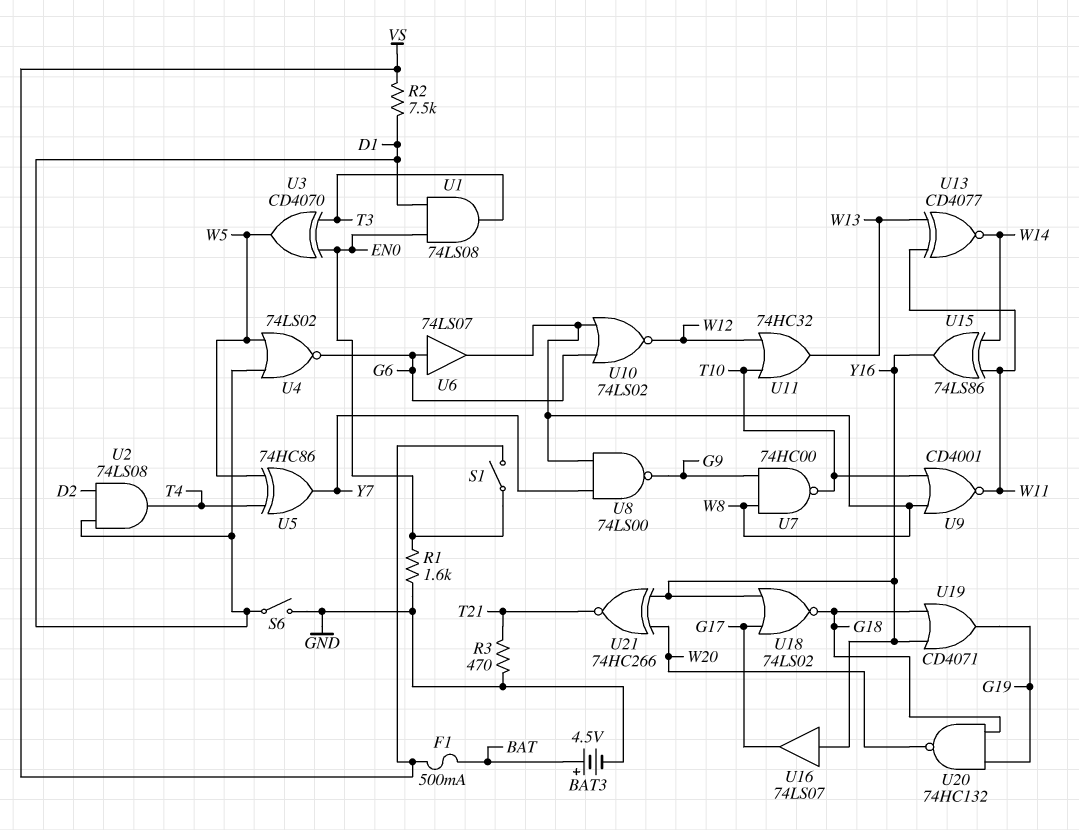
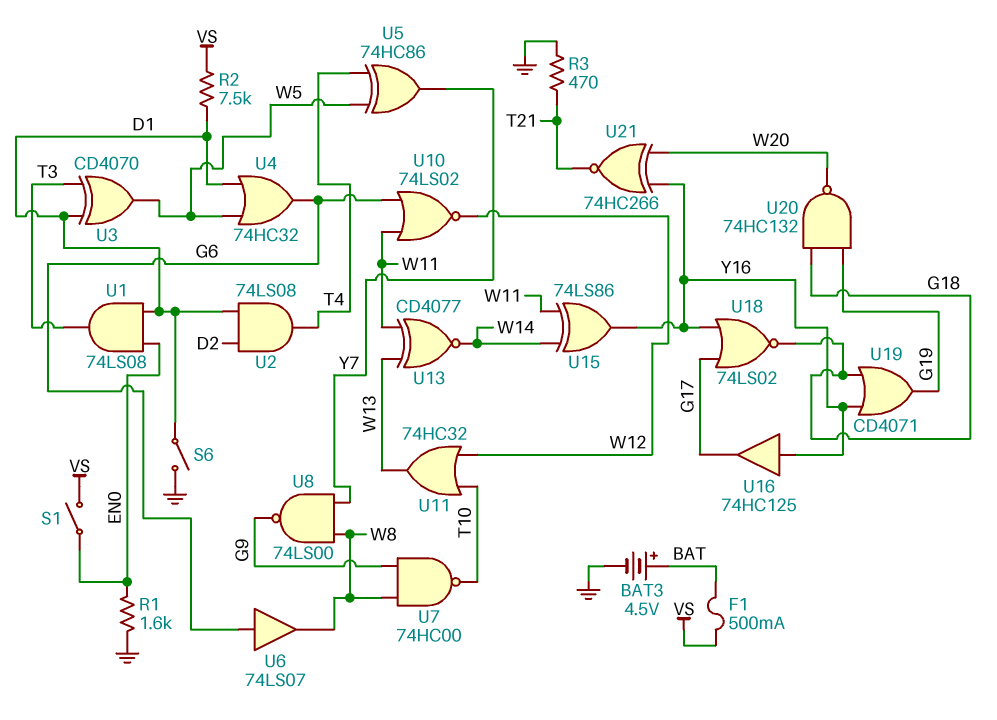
U3: XOR CD4070 (in EN0, in T3, out W5) -> XOR CD4070 (in D1, in T3, out W5)
U4: NOR 74LS02 (in D1, in W5, out G6) -> OR 74HC32 (in D1, in W5, out G6)
U9: NOR CD4001 (in T10, in W8, out W11) -> none
U10: NOR 74LS02 (in G6, in W8, out W12) -> NOR 74LS02 (in G6, in W11, out W12)
U16: buffer 74LS07 (in Y16, out G17) -> buffer 74HC125 (in Y16, out G17)

